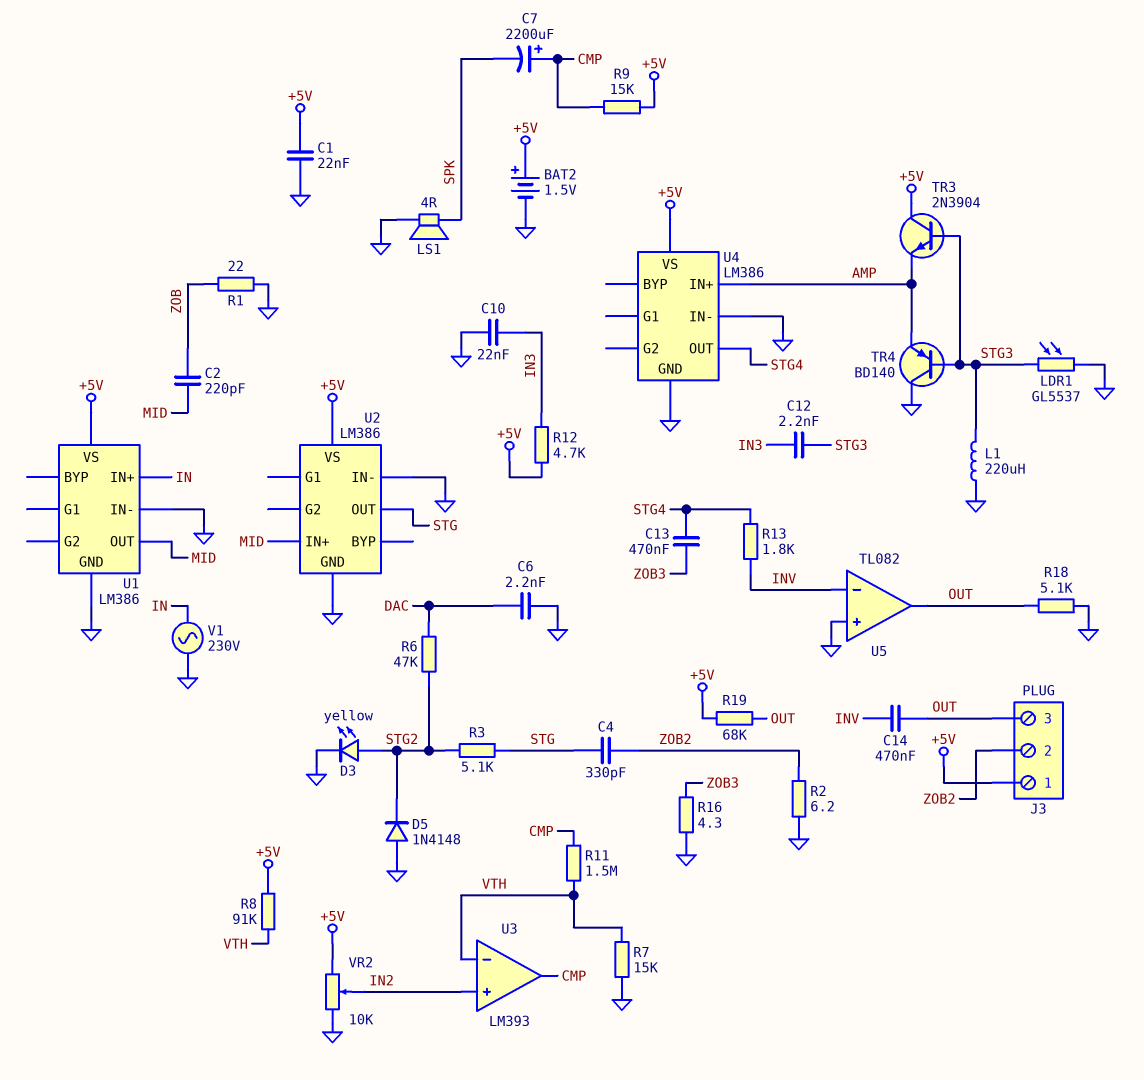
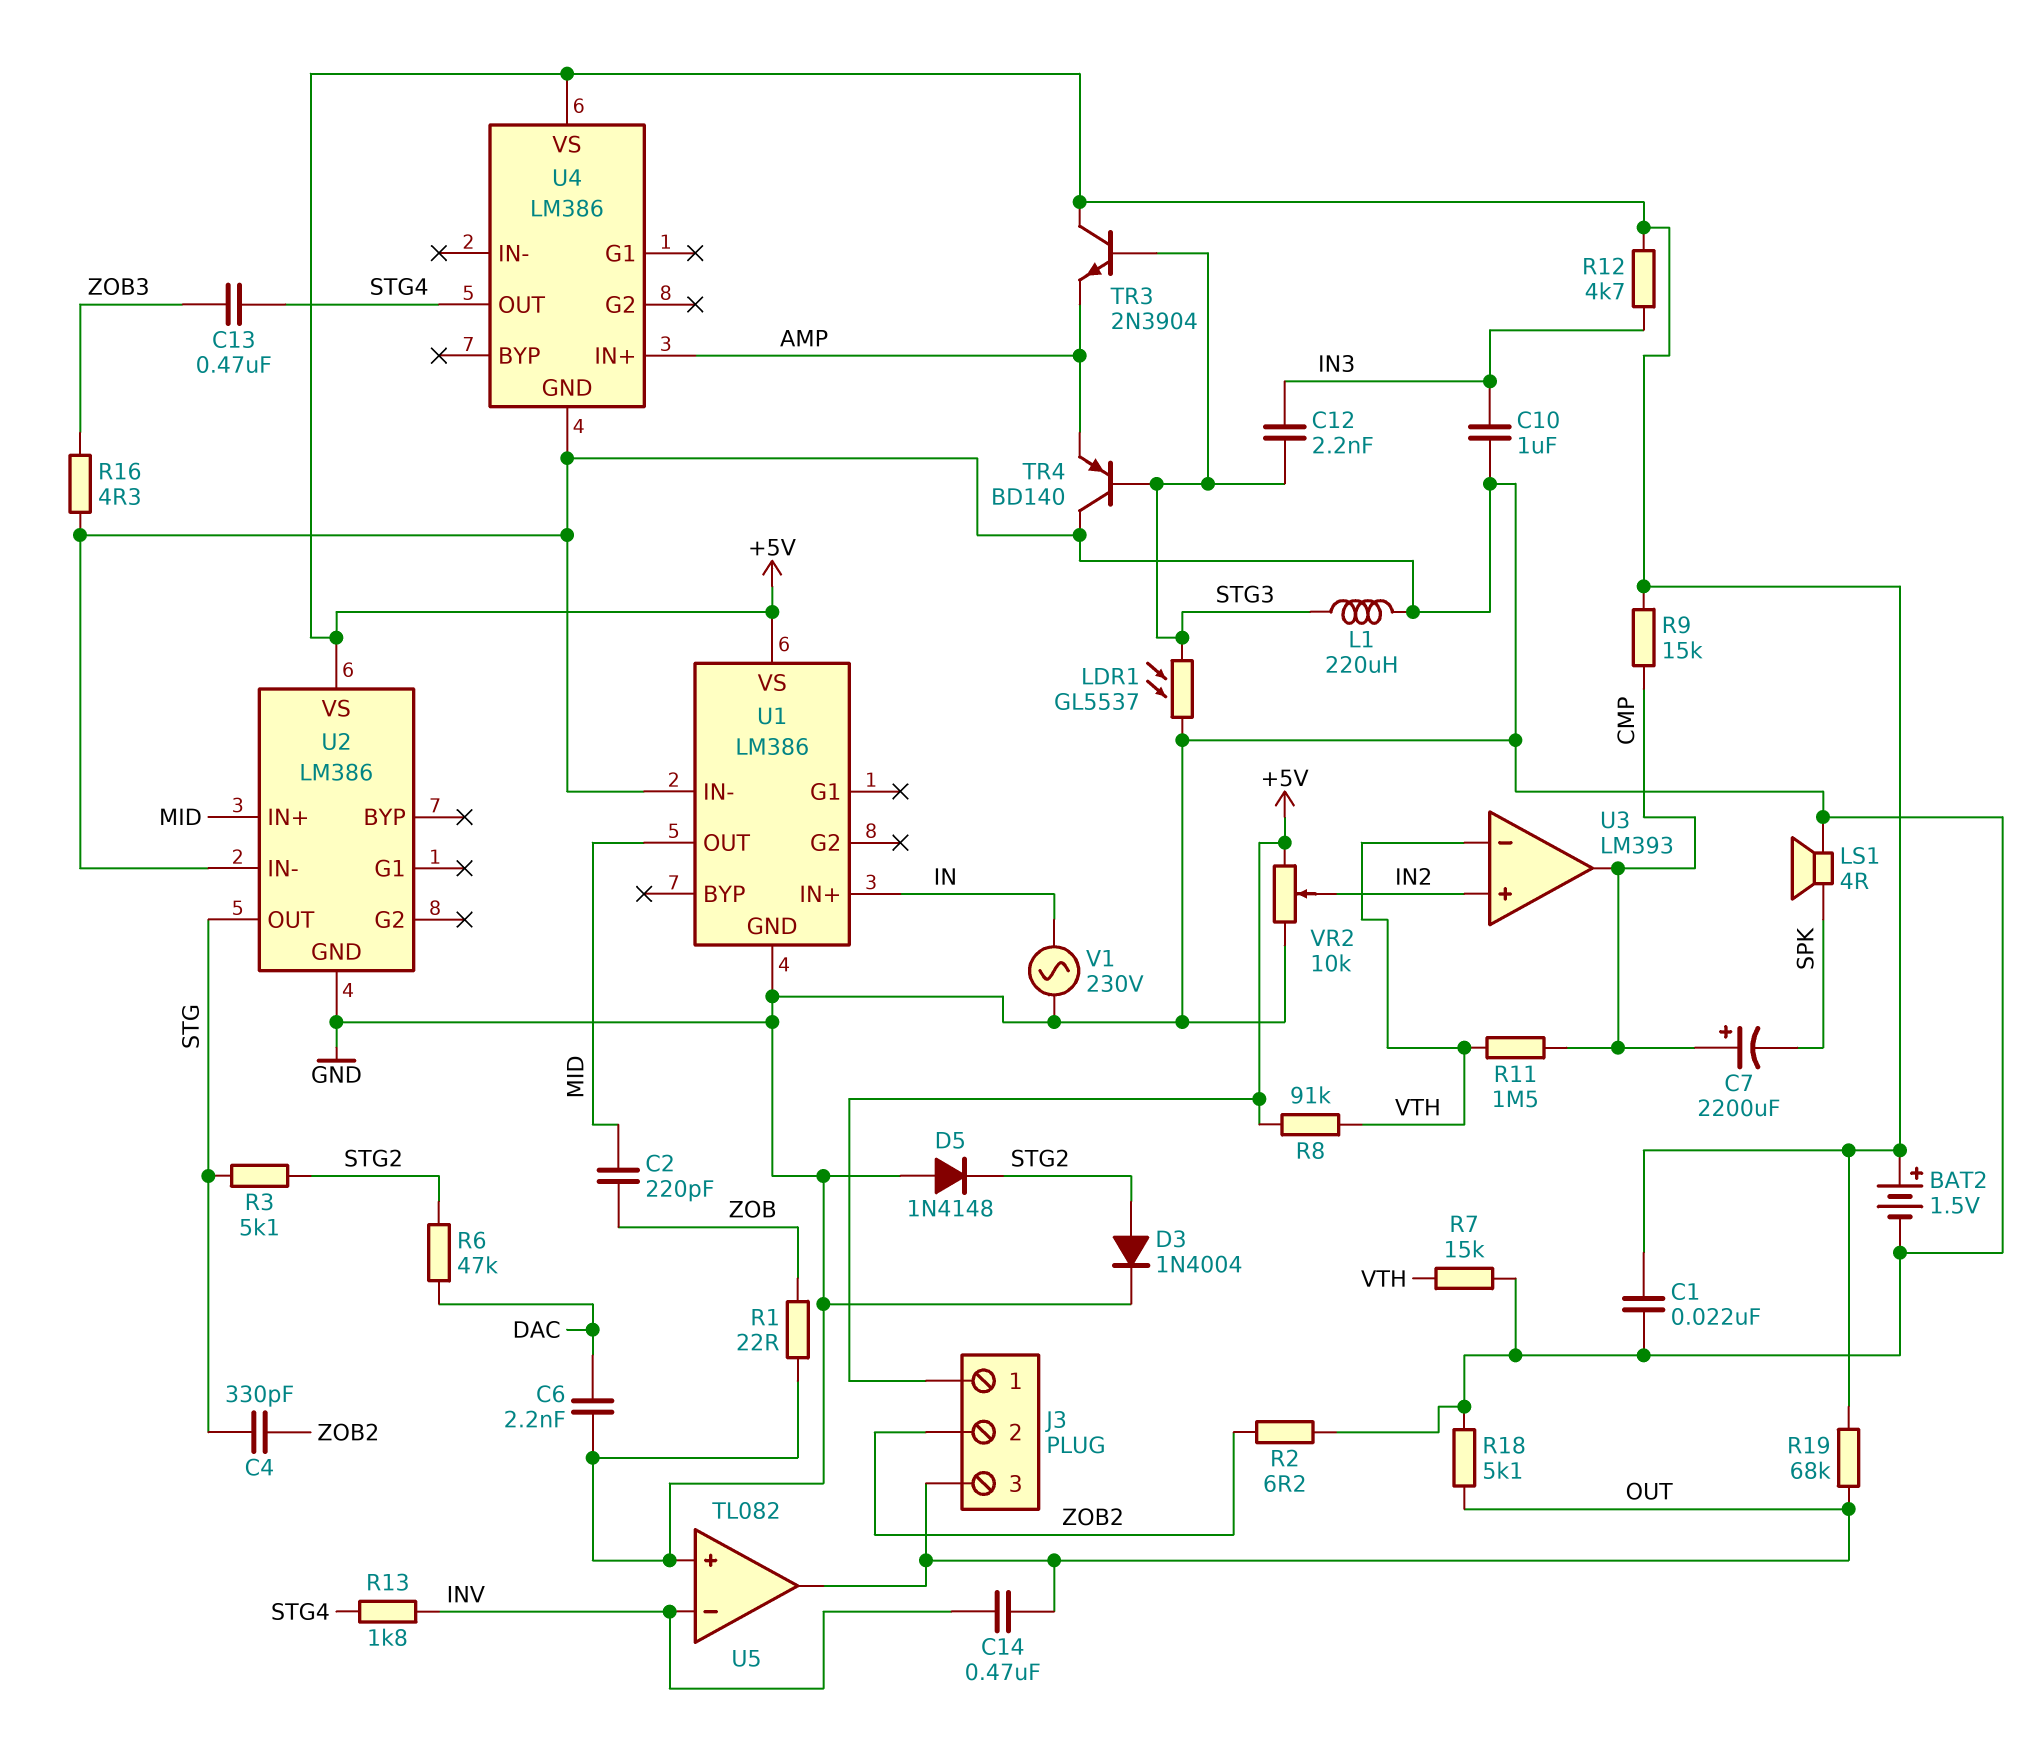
C10: 22nF (GND, IN3) -> 1uF (GND, IN3)
D3: LED yellow (A STG2, K GND) -> diode 1N4004 (A STG2, K GND)
U4 pin IN-: GND -> none

